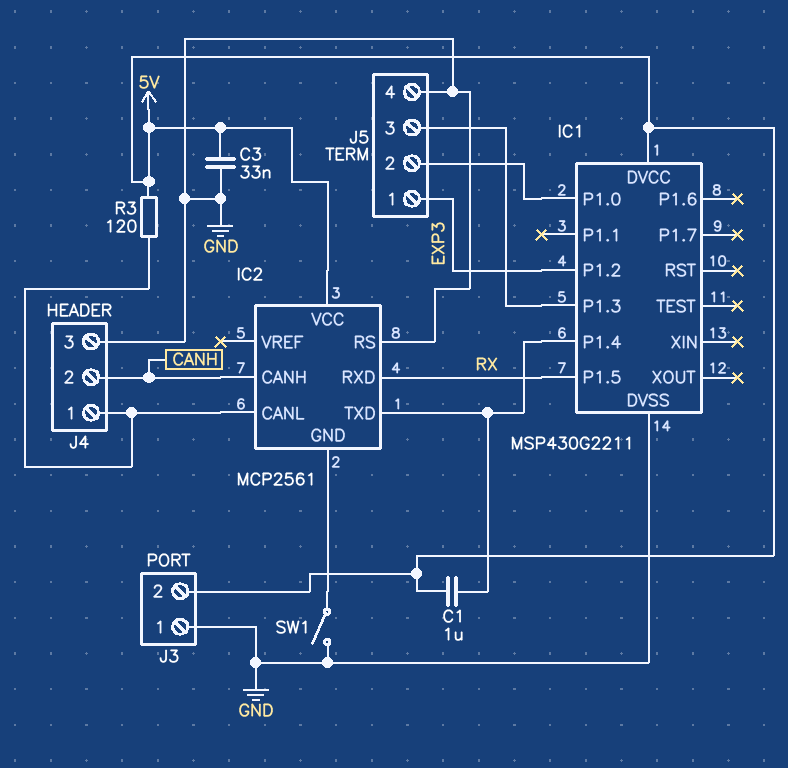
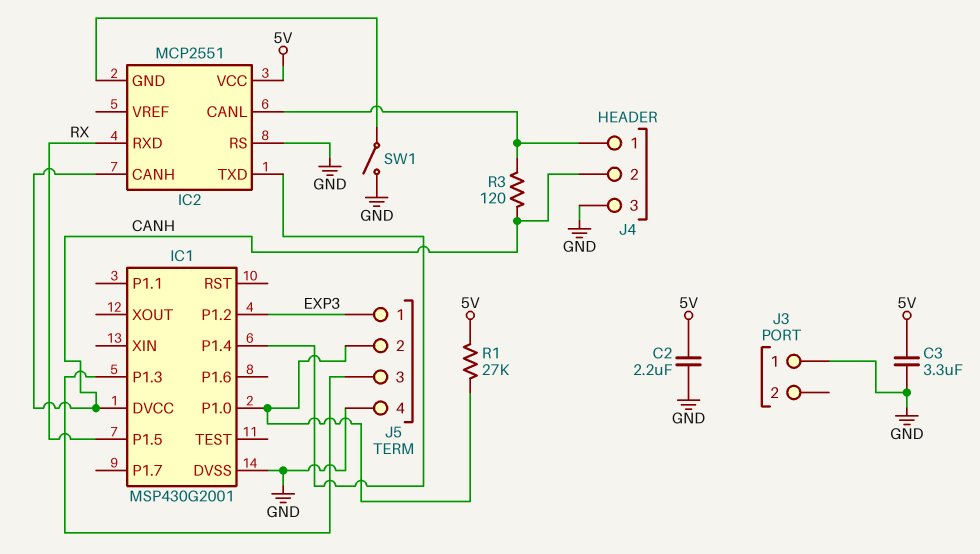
C1: 1uF (5V, IC1/P1.4) -> none
C2: none -> 2.2uF (5V, GND)
C3: 33nF (5V, GND) -> 3.3uF (5V, GND)
IC1: MSP430G2211 -> MSP430G2001
IC1 pin DVCC: 5V -> CANH
IC2: MCP2561 -> MCP2551
J3 pin 2: 5V -> none
R1: none -> 27k (5V, IC1/P1.0)
R3: 120 (5V, IC2/CANL) -> 120 (CANH, IC2/CANL)

